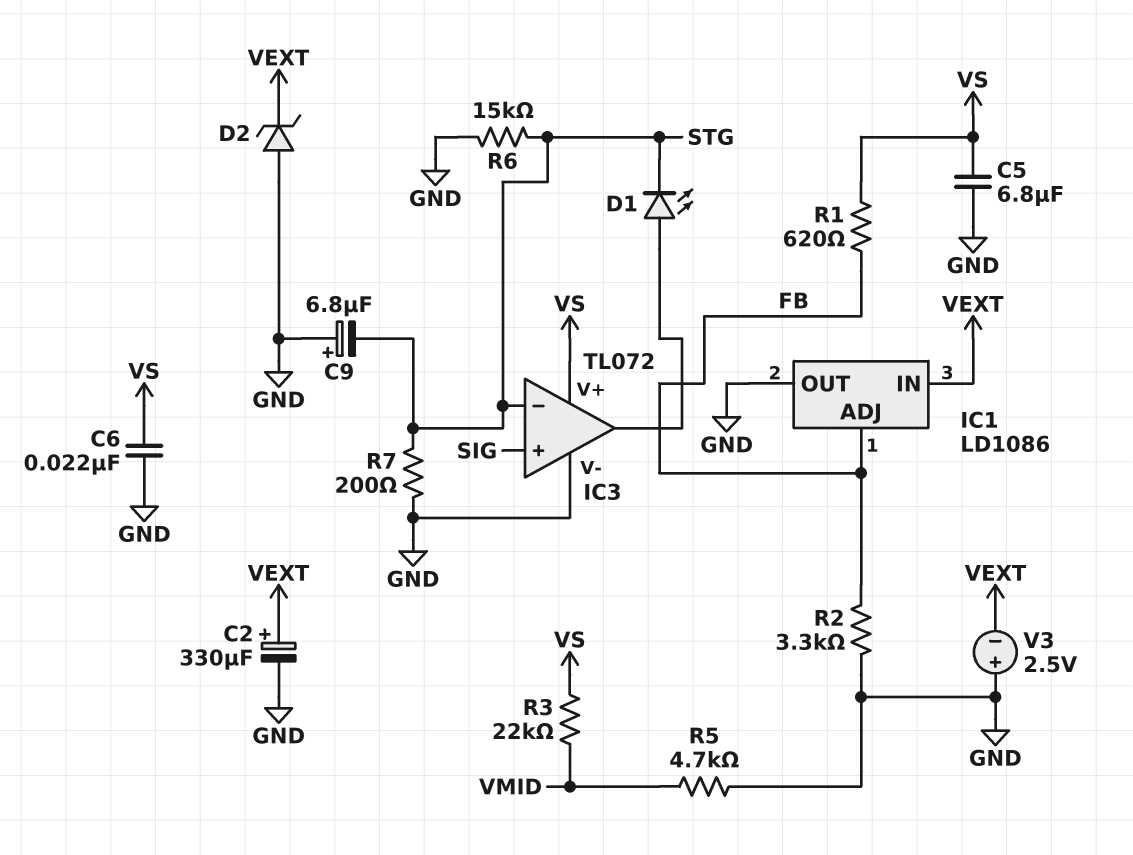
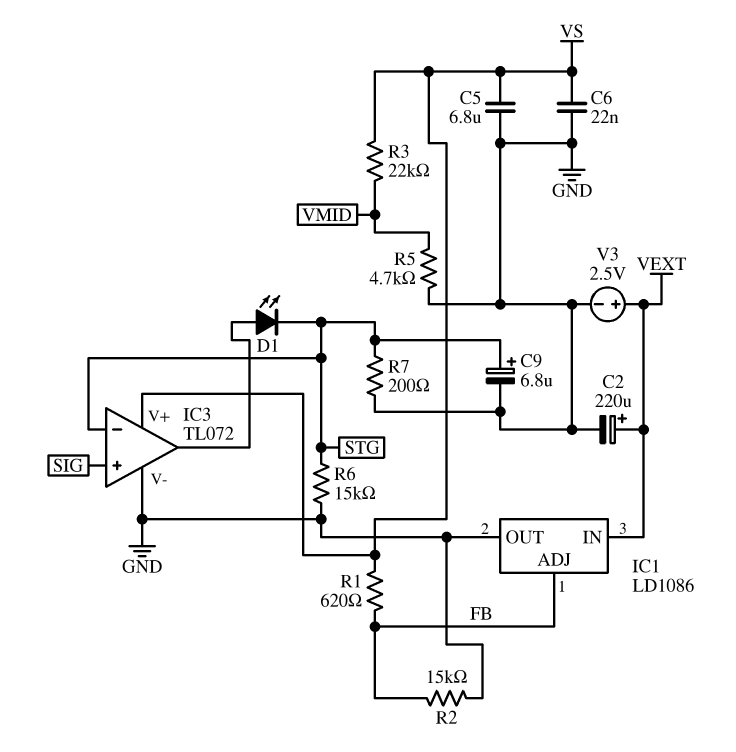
C2: 330uF (plus VEXT, minus GND) -> 220uF (plus VEXT, minus GND)
C9: 6.8uF (plus GND, minus STG) -> 6.8uF (plus STG, minus GND)
D2: zener (A GND, K VEXT) -> none
R2: 3.3k (FB, GND) -> 15k (FB, GND)
V3: 2.5V (plus GND, minus VEXT) -> 2.5V (plus VEXT, minus GND)

